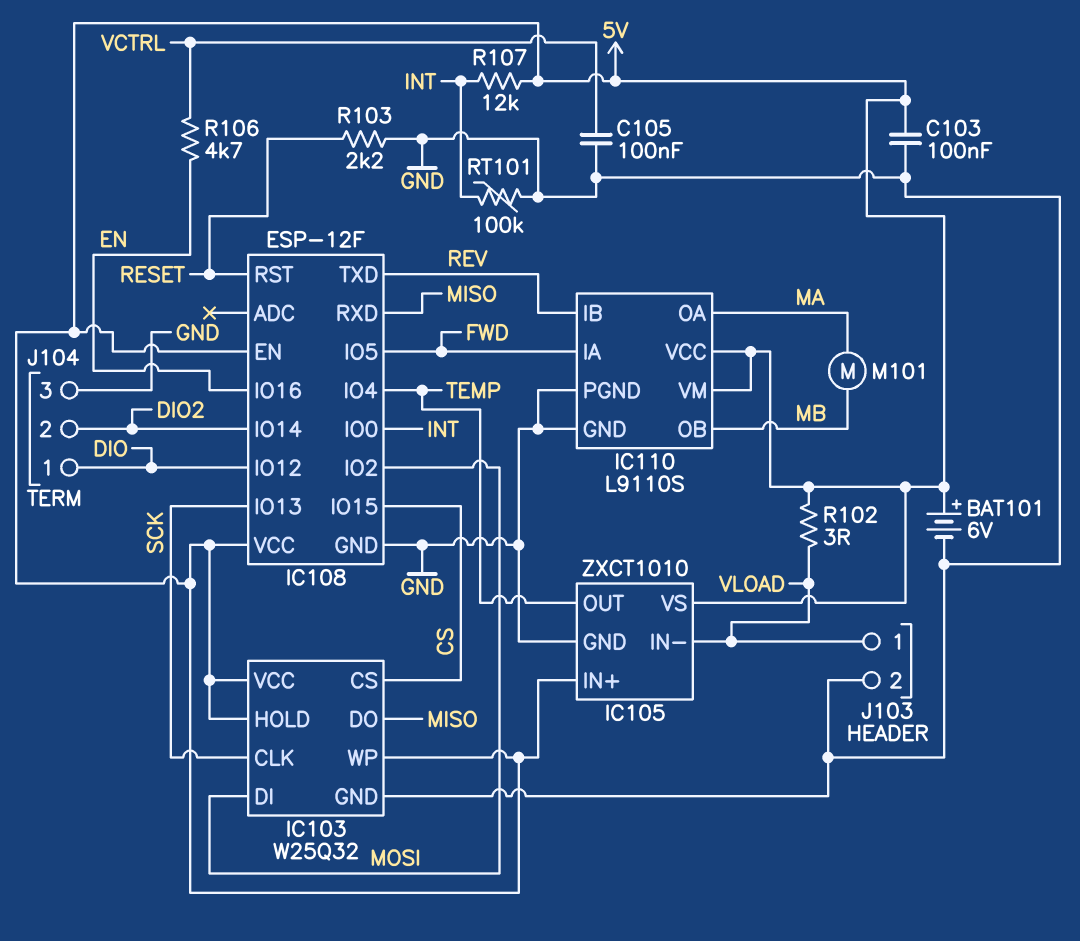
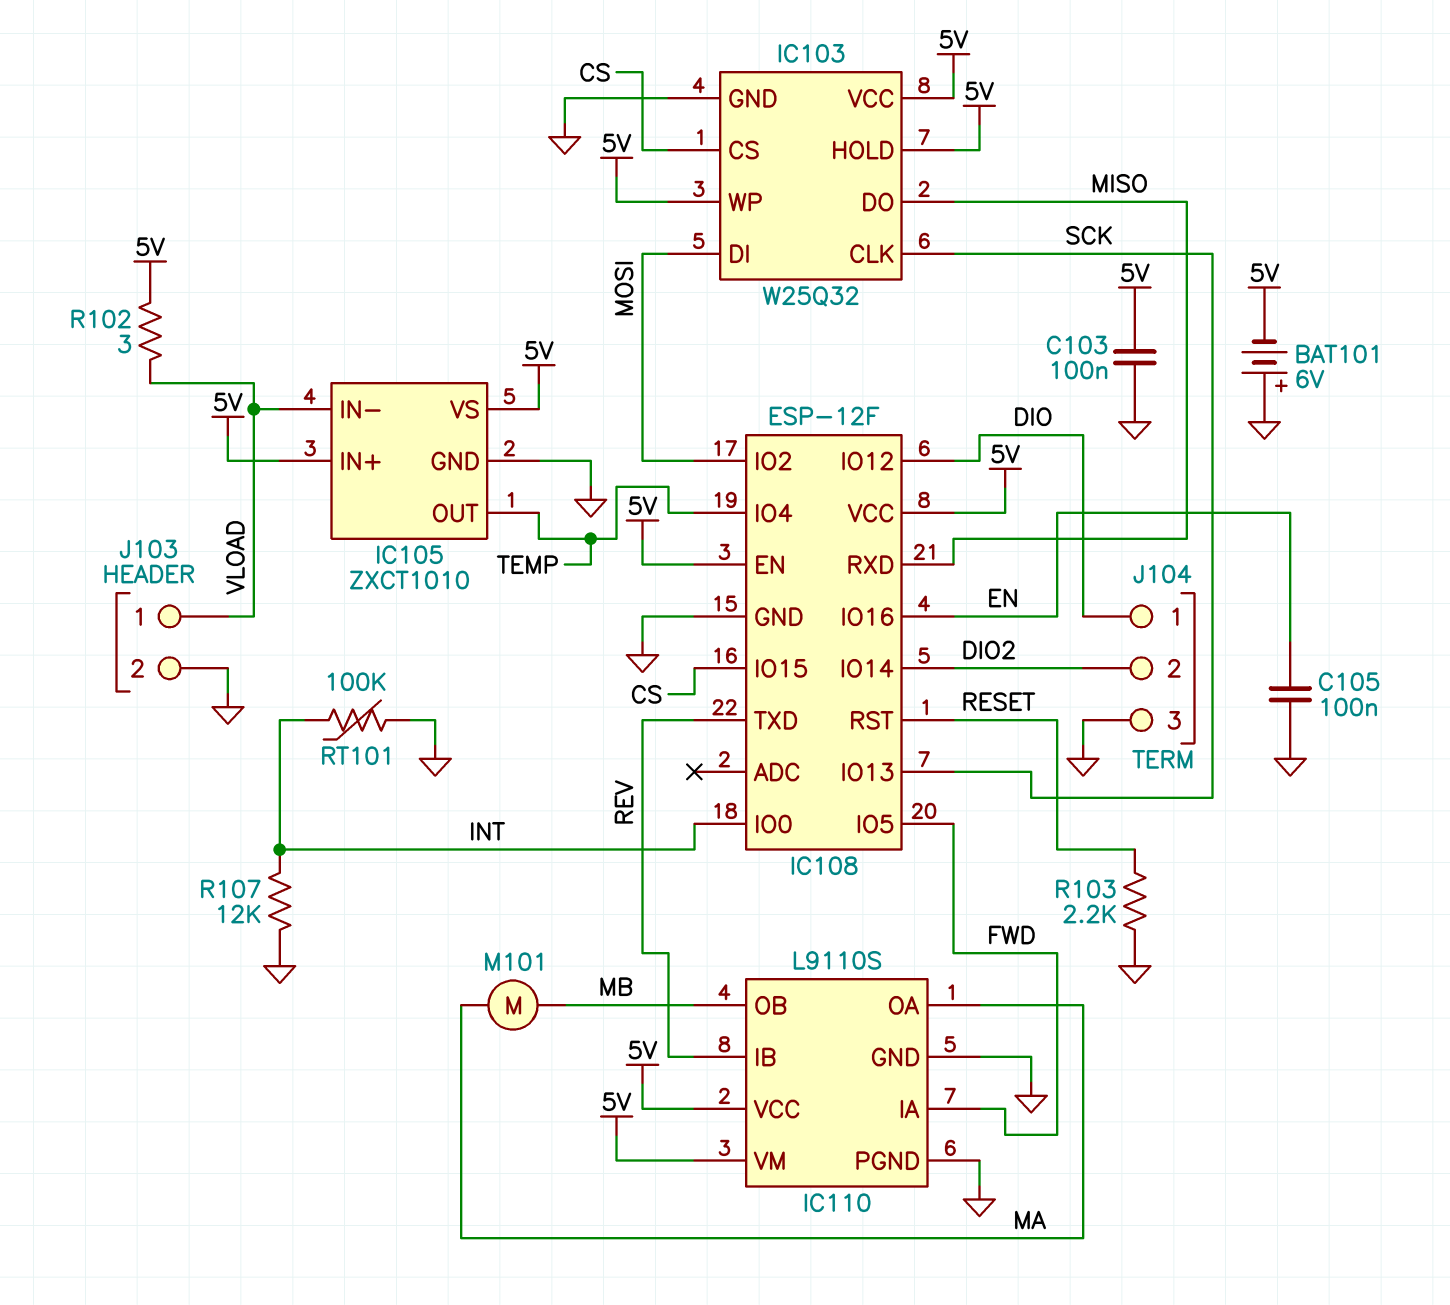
BAT101: 6V (plus 5V, minus GND) -> 6V (plus GND, minus 5V)
C105: 100nF (GND, VCTRL) -> 100nF (EN, GND)
R106: 4.7k (EN, VCTRL) -> none
R107: 12k (5V, INT) -> 12k (GND, INT)

